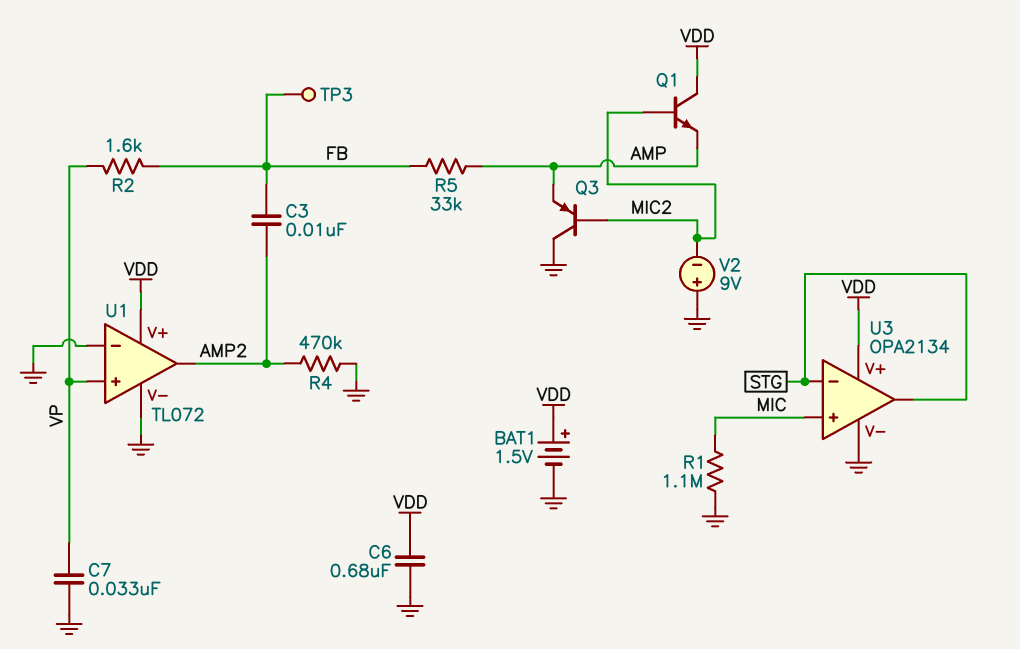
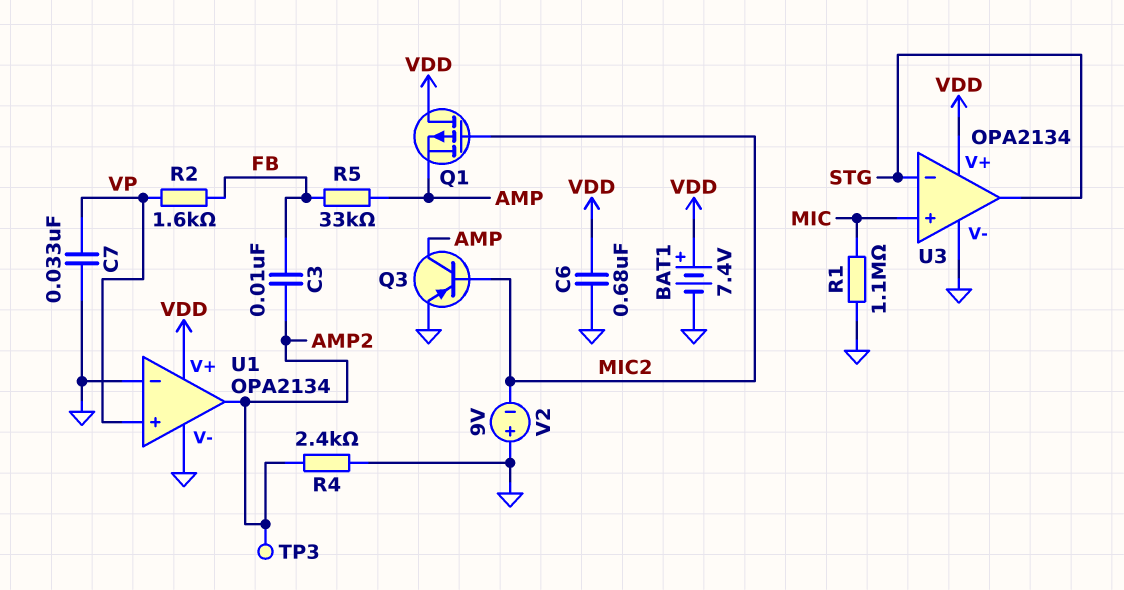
BAT1: 1.5V (plus VDD, minus GND) -> 7.4V (plus VDD, minus GND)
Q1: NPN (B MIC2, C VDD, E AMP) -> PMOS (G MIC2, D VDD, S AMP)
Q3: PNP (B MIC2, C GND, E AMP) -> PNP (B MIC2, C AMP, E GND)
R4: 470k (AMP2, GND) -> 2.4k (AMP2, GND)
TP3: test point (FB) -> test point (AMP2)
U1: TL072 -> OPA2134

